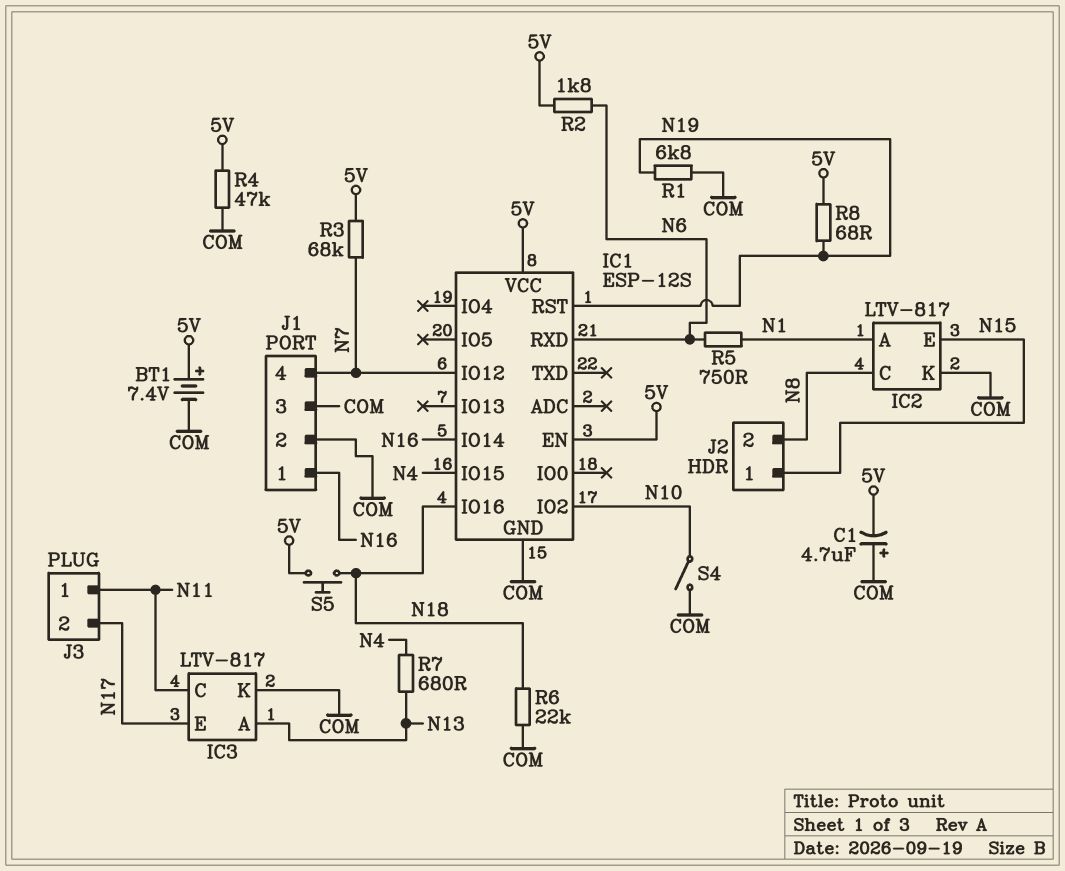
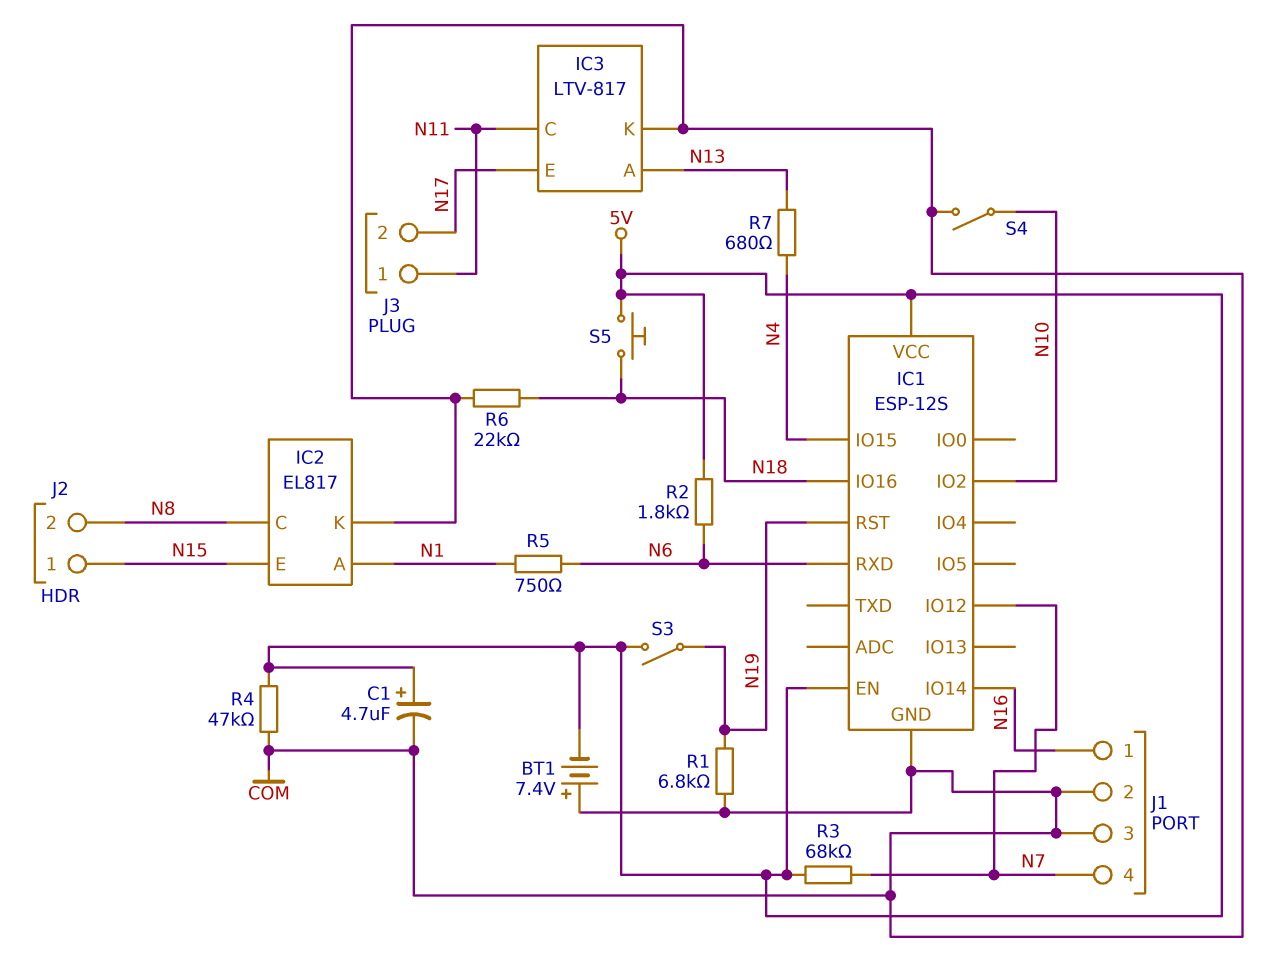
BT1: 7.4V (plus 5V, minus COM) -> 7.4V (plus COM, minus 5V)
C1: 4.7uF (plus COM, minus 5V) -> 4.7uF (plus 5V, minus COM)
IC2: LTV-817 -> EL817
R8: 68 (5V, N19) -> none
S3: none -> switch (5V, N19)

